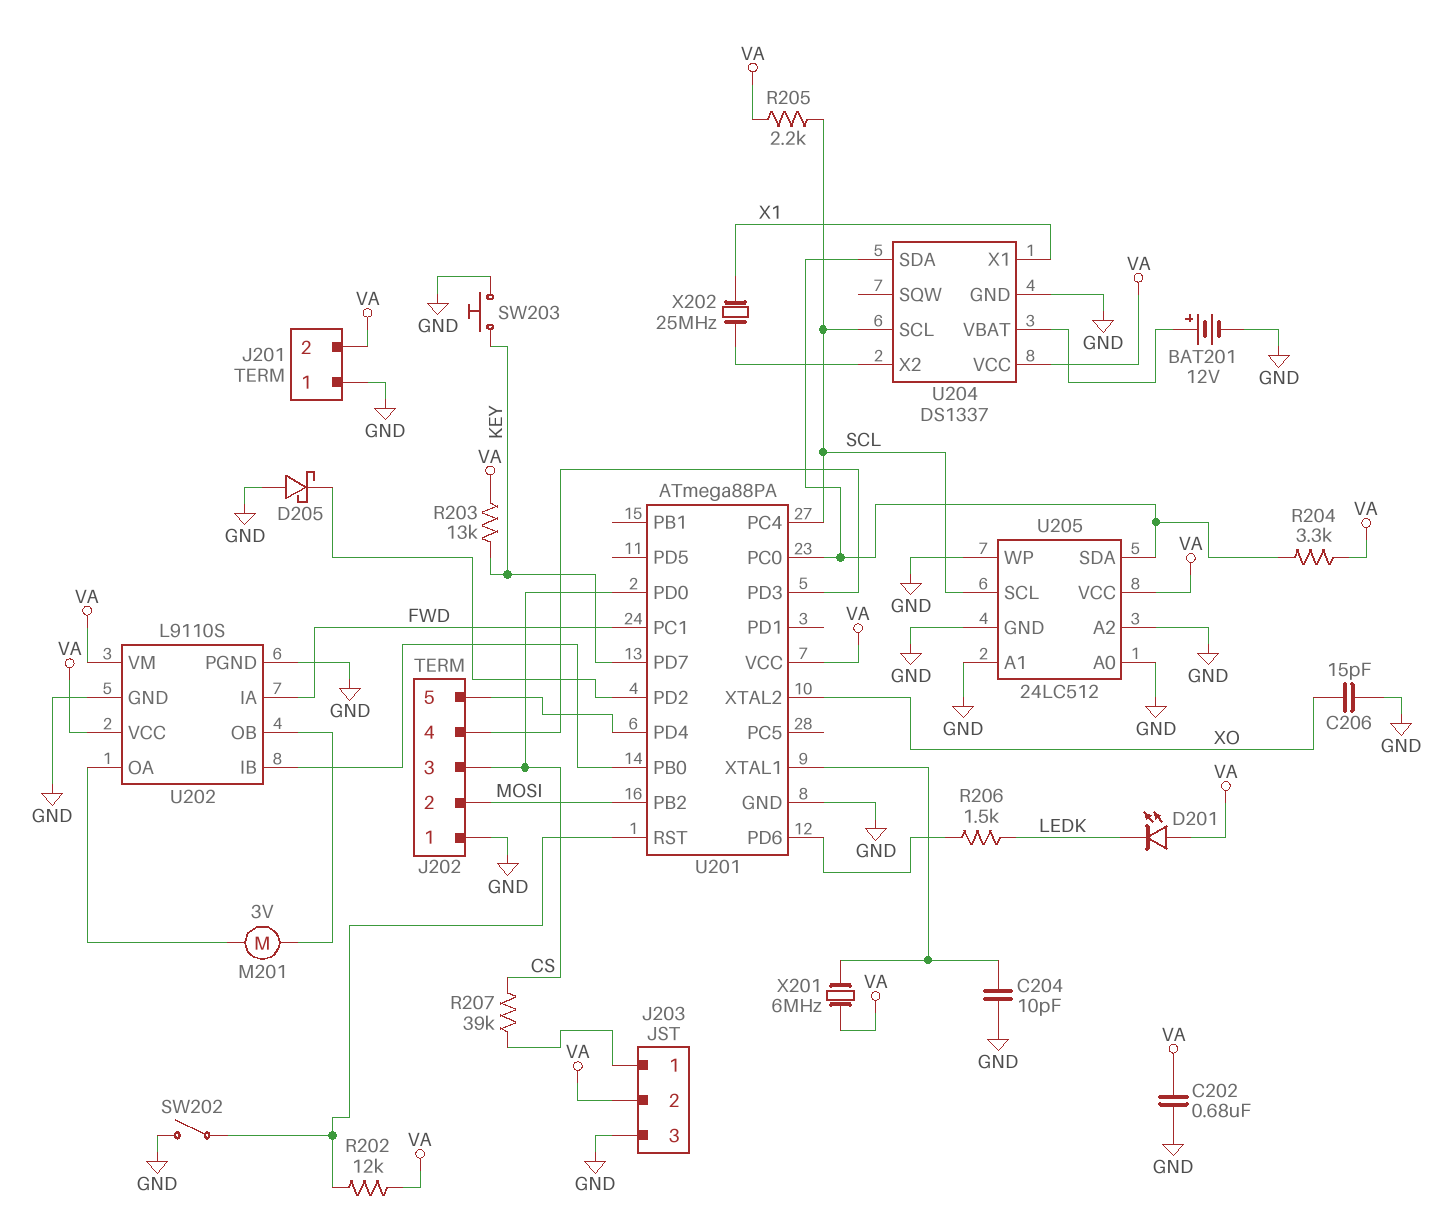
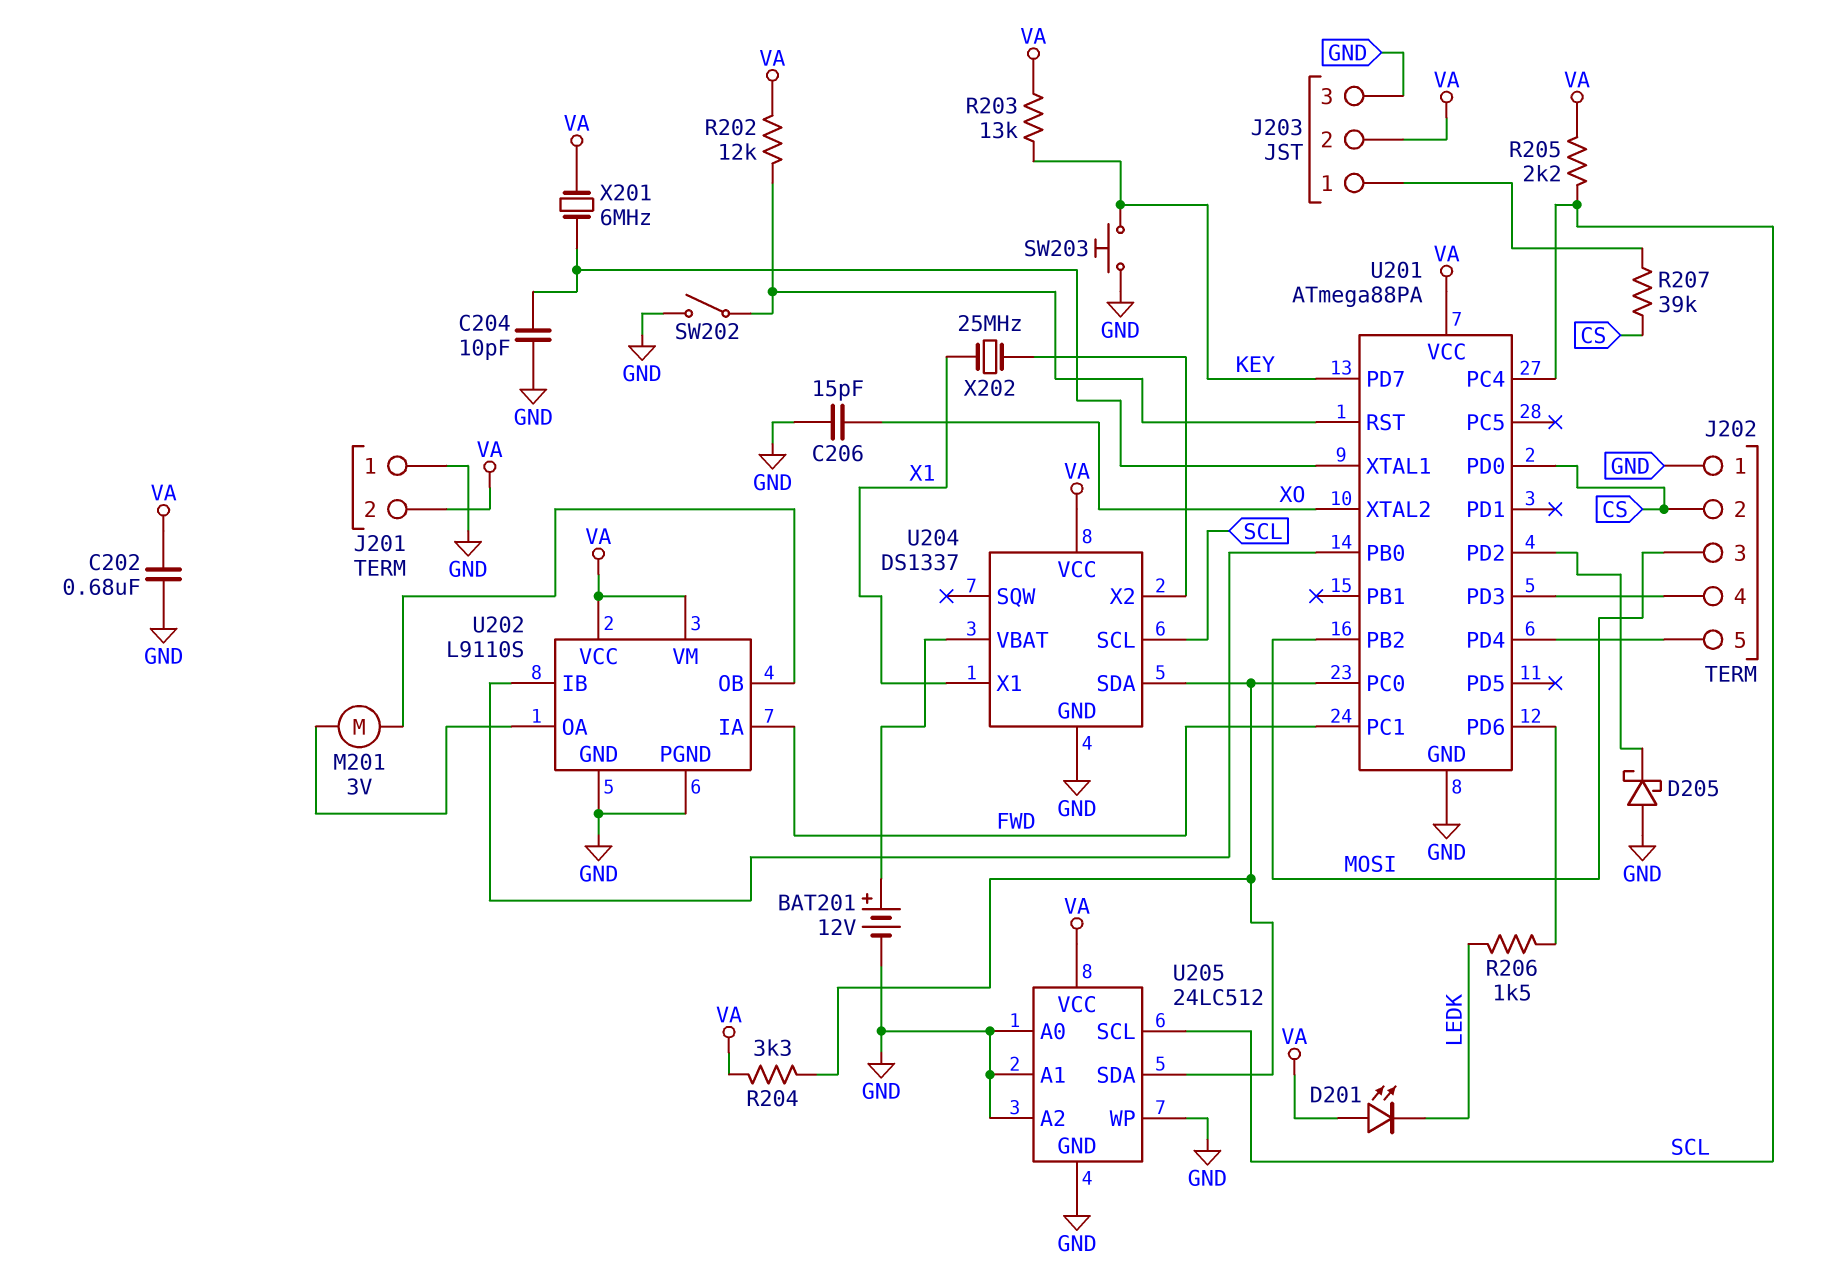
J202 pin 2: MOSI -> CS
J202 pin 3: CS -> MOSI

